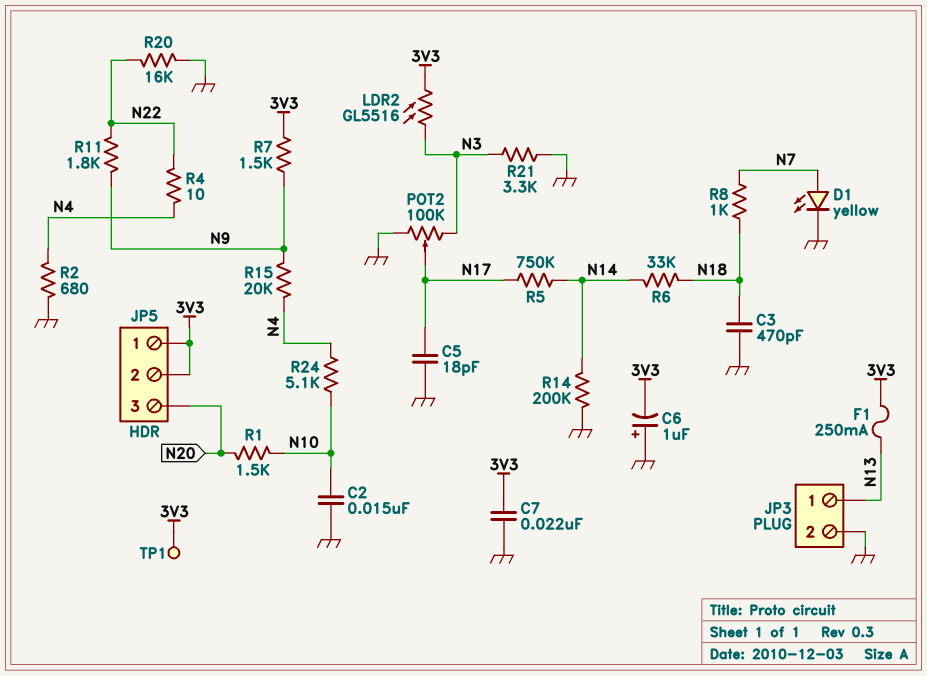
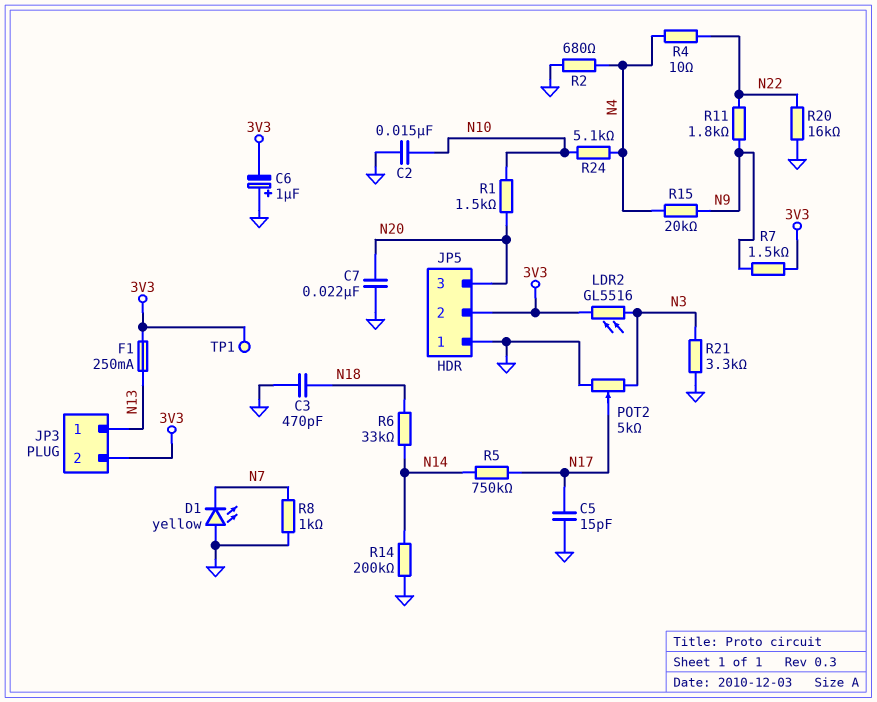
C5: 18pF (GND, N17) -> 15pF (GND, N17)
C7: 22nF (3V3, GND) -> 22nF (GND, N20)
D1: LED yellow (A N7, K GND) -> LED yellow (A GND, K N7)
JP3 pin 2: GND -> 3V3
JP5 pin 1: 3V3 -> GND
POT2: 100k (GND, N3, wiper N17) -> 5k (GND, N3, wiper N17)
R8: 1k (N7, N18) -> 1k (GND, N7)

